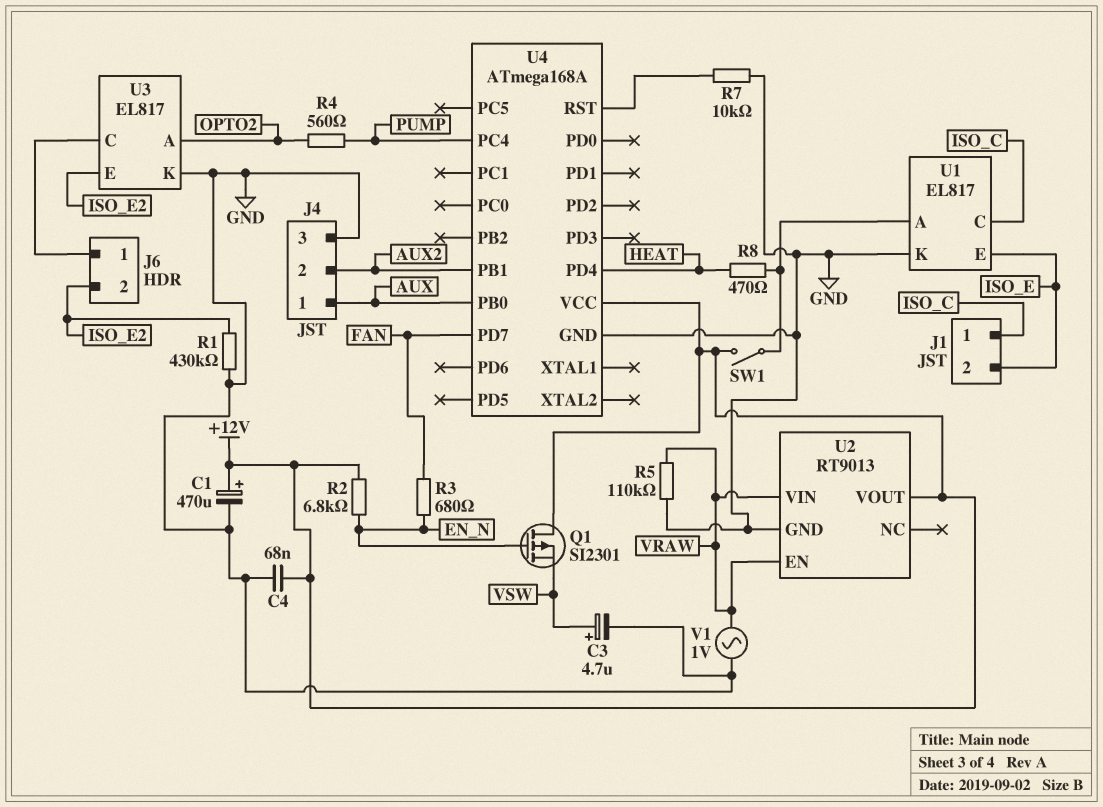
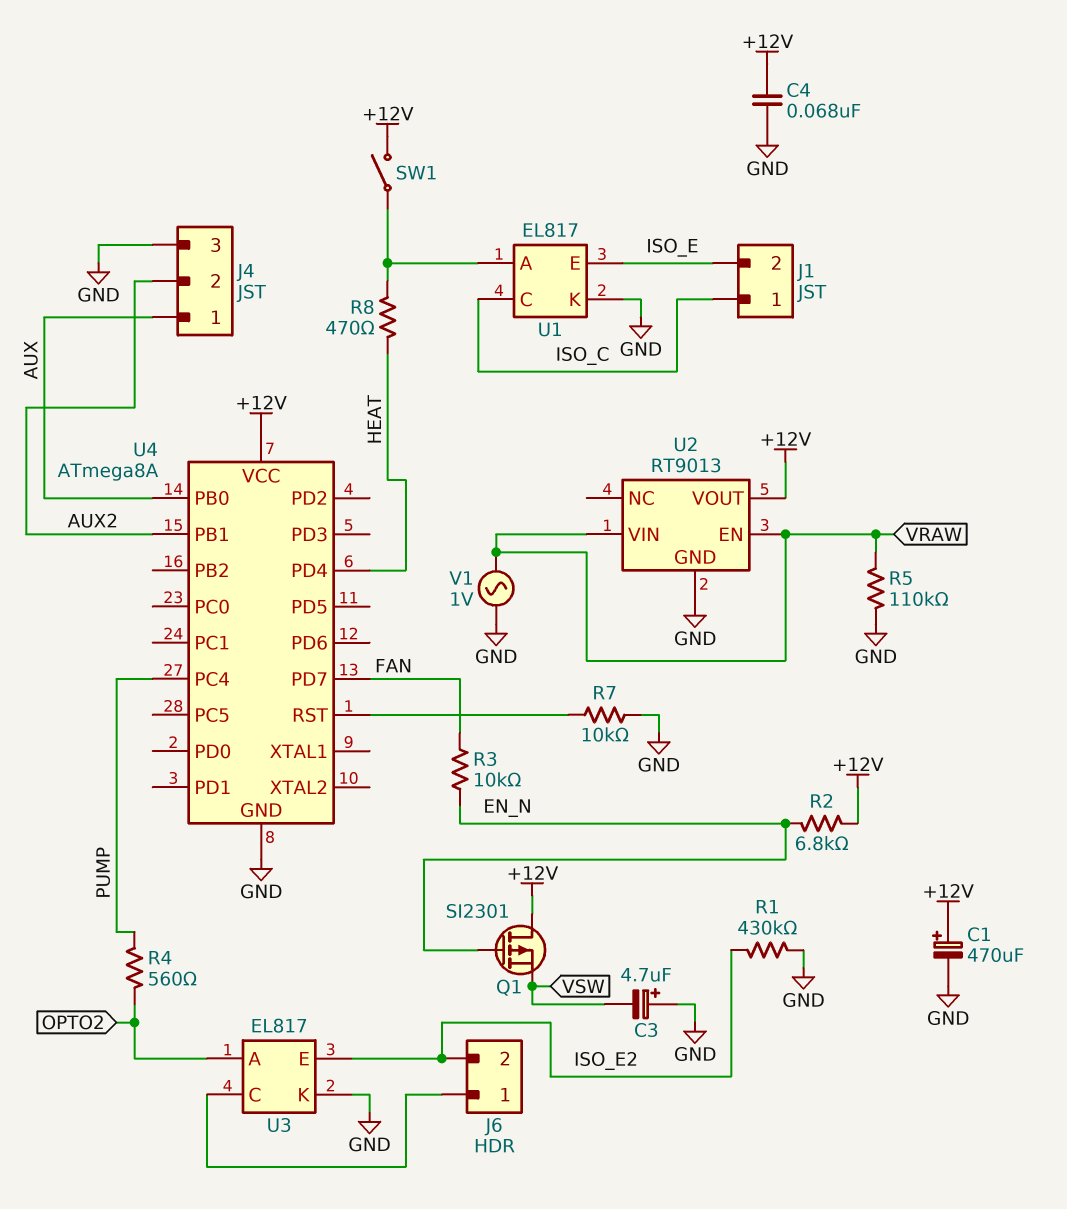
C3: 4.7uF (plus VSW, minus GND) -> 4.7uF (plus GND, minus VSW)
R3: 680 (EN_N, FAN) -> 10k (EN_N, FAN)
U4: ATmega168A -> ATmega8A

